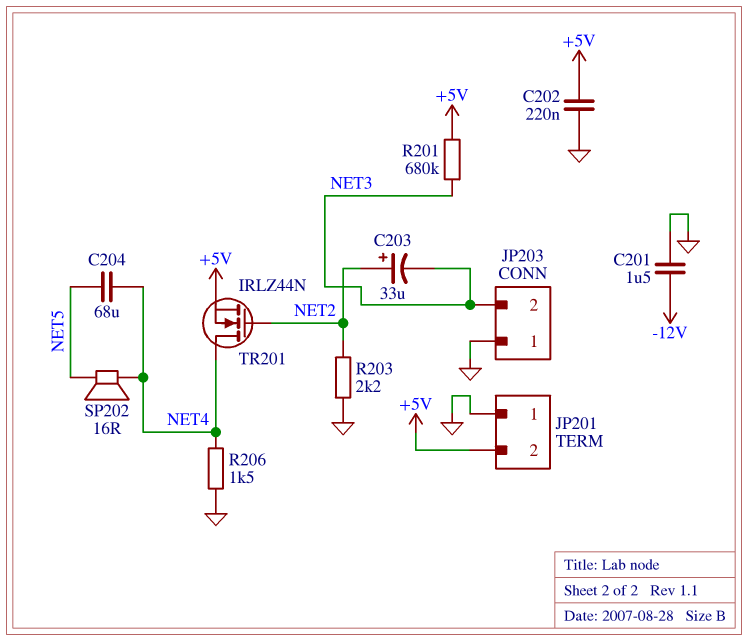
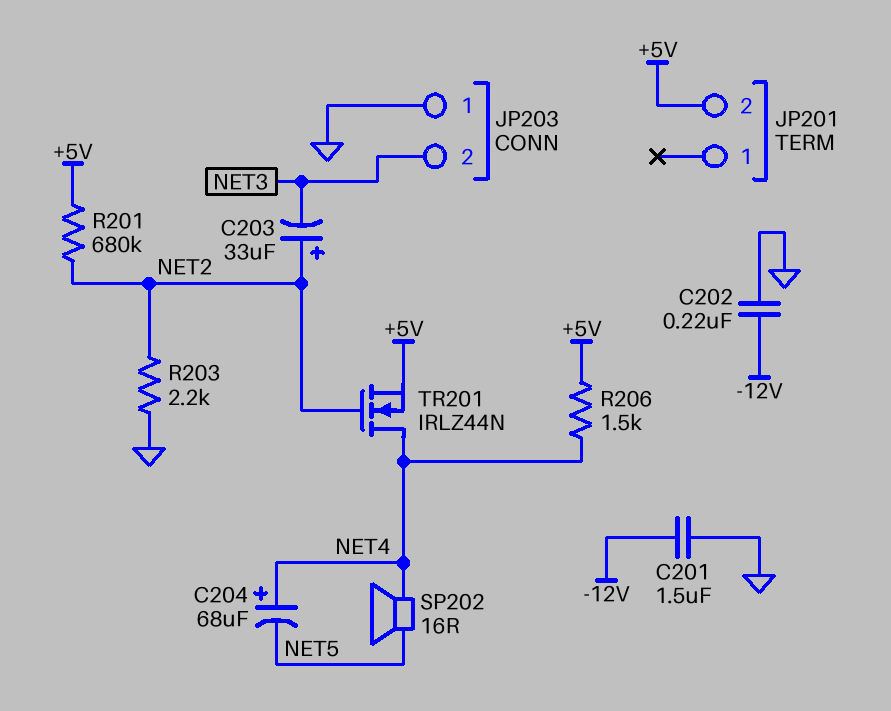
C202: 220nF (+5V, GND) -> 220nF (-12V, GND)
C204: 68uF (NET4, NET5) -> 68uF (plus NET4, minus NET5)
JP201 pin 1: GND -> none
R201: 680k (+5V, NET3) -> 680k (+5V, NET2)
R206: 1.5k (GND, NET4) -> 1.5k (+5V, NET4)

